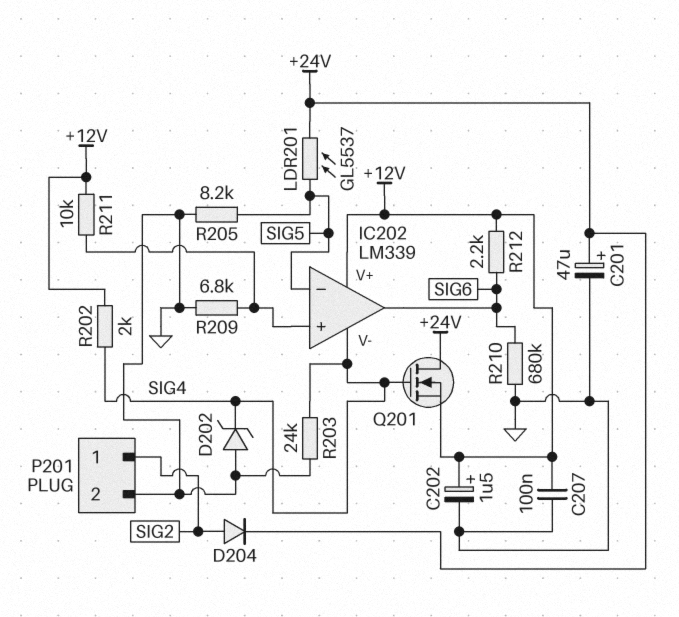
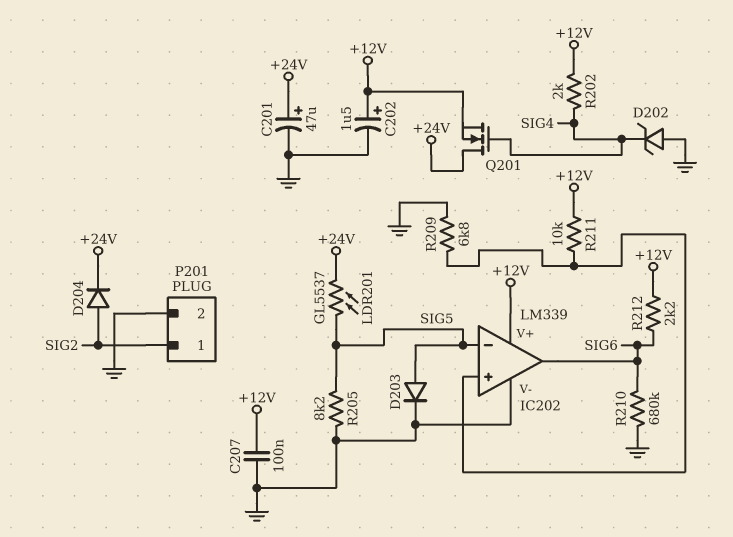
D203: none -> diode (A SIG5, K GND)
IC202 pin V-: SIG4 -> GND
R203: 24k (GND, SIG4) -> none

